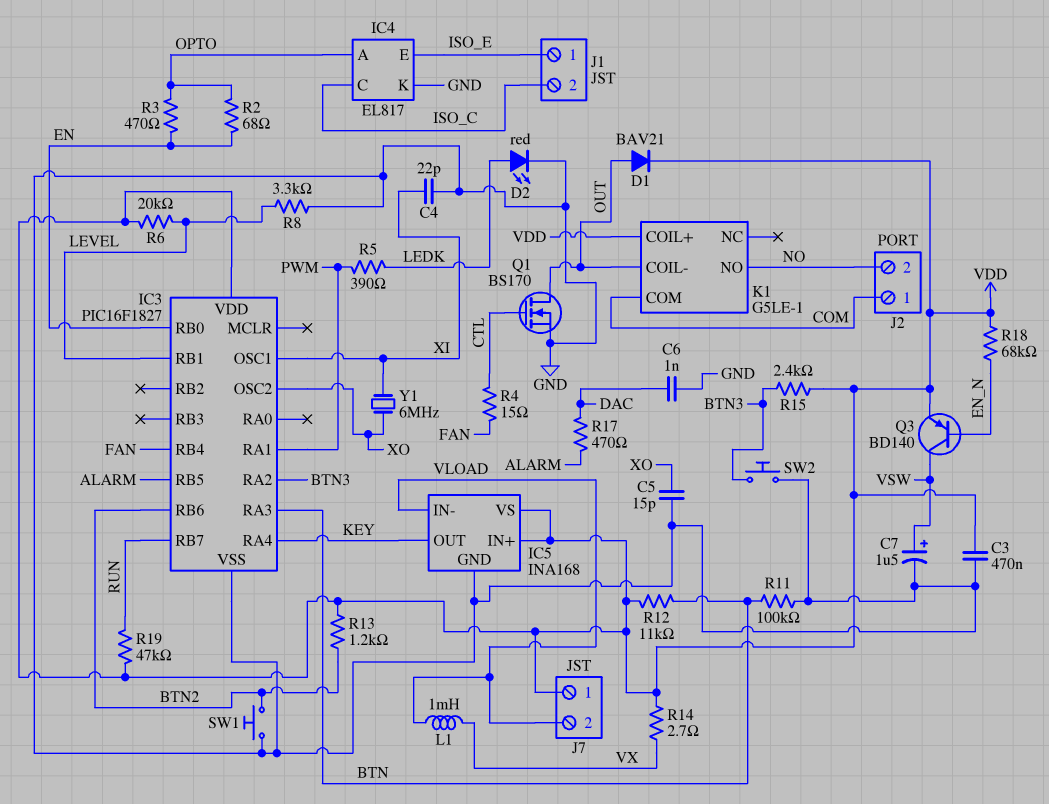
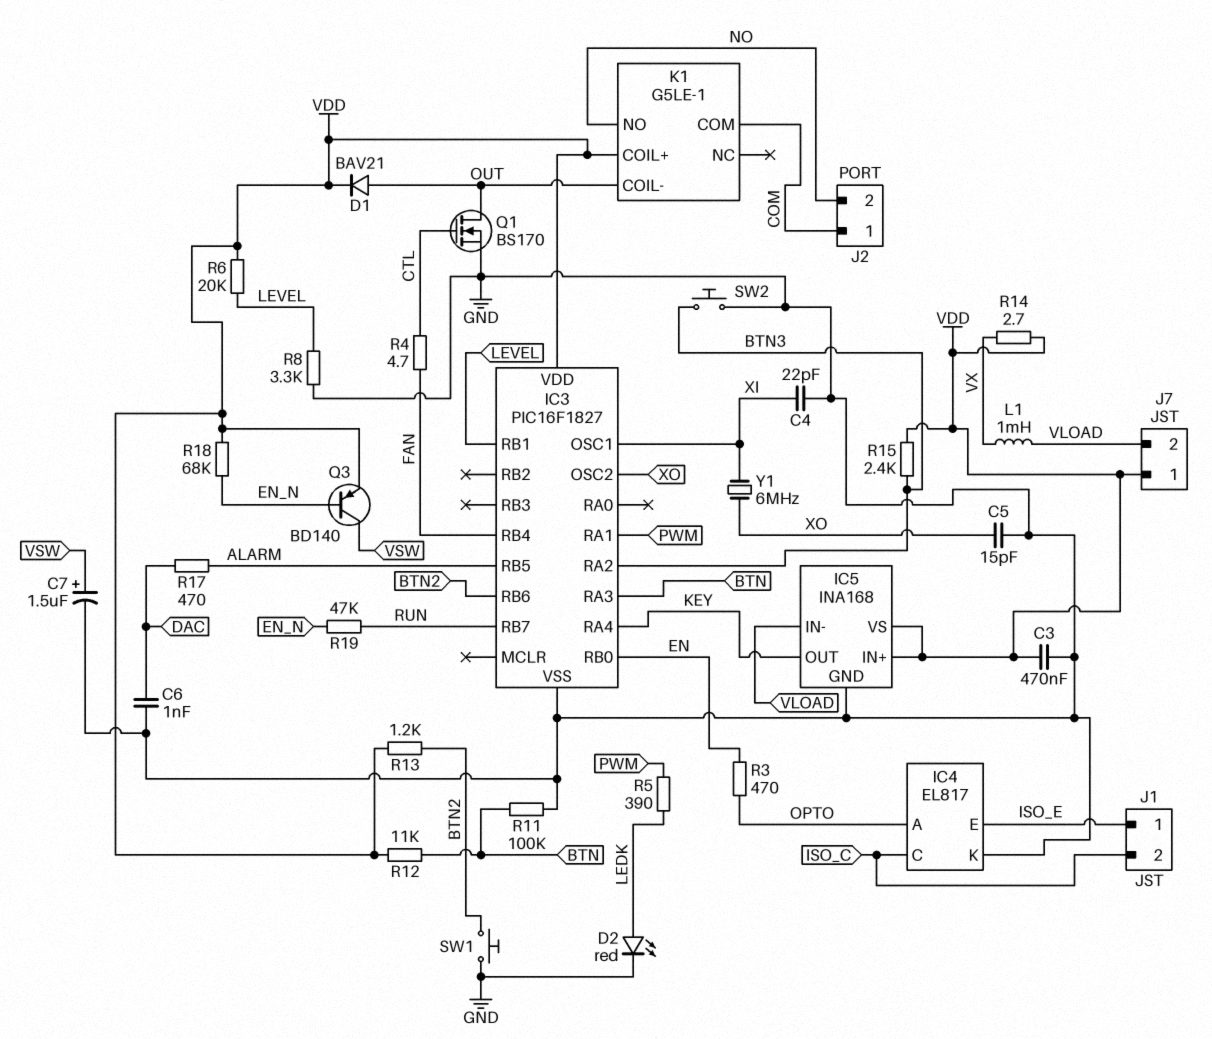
R2: 68 (EN, OPTO) -> none
R4: 15 (CTL, FAN) -> 4.7 (CTL, FAN)
R19: 47k (RUN, VDD) -> 47k (EN_N, RUN)

